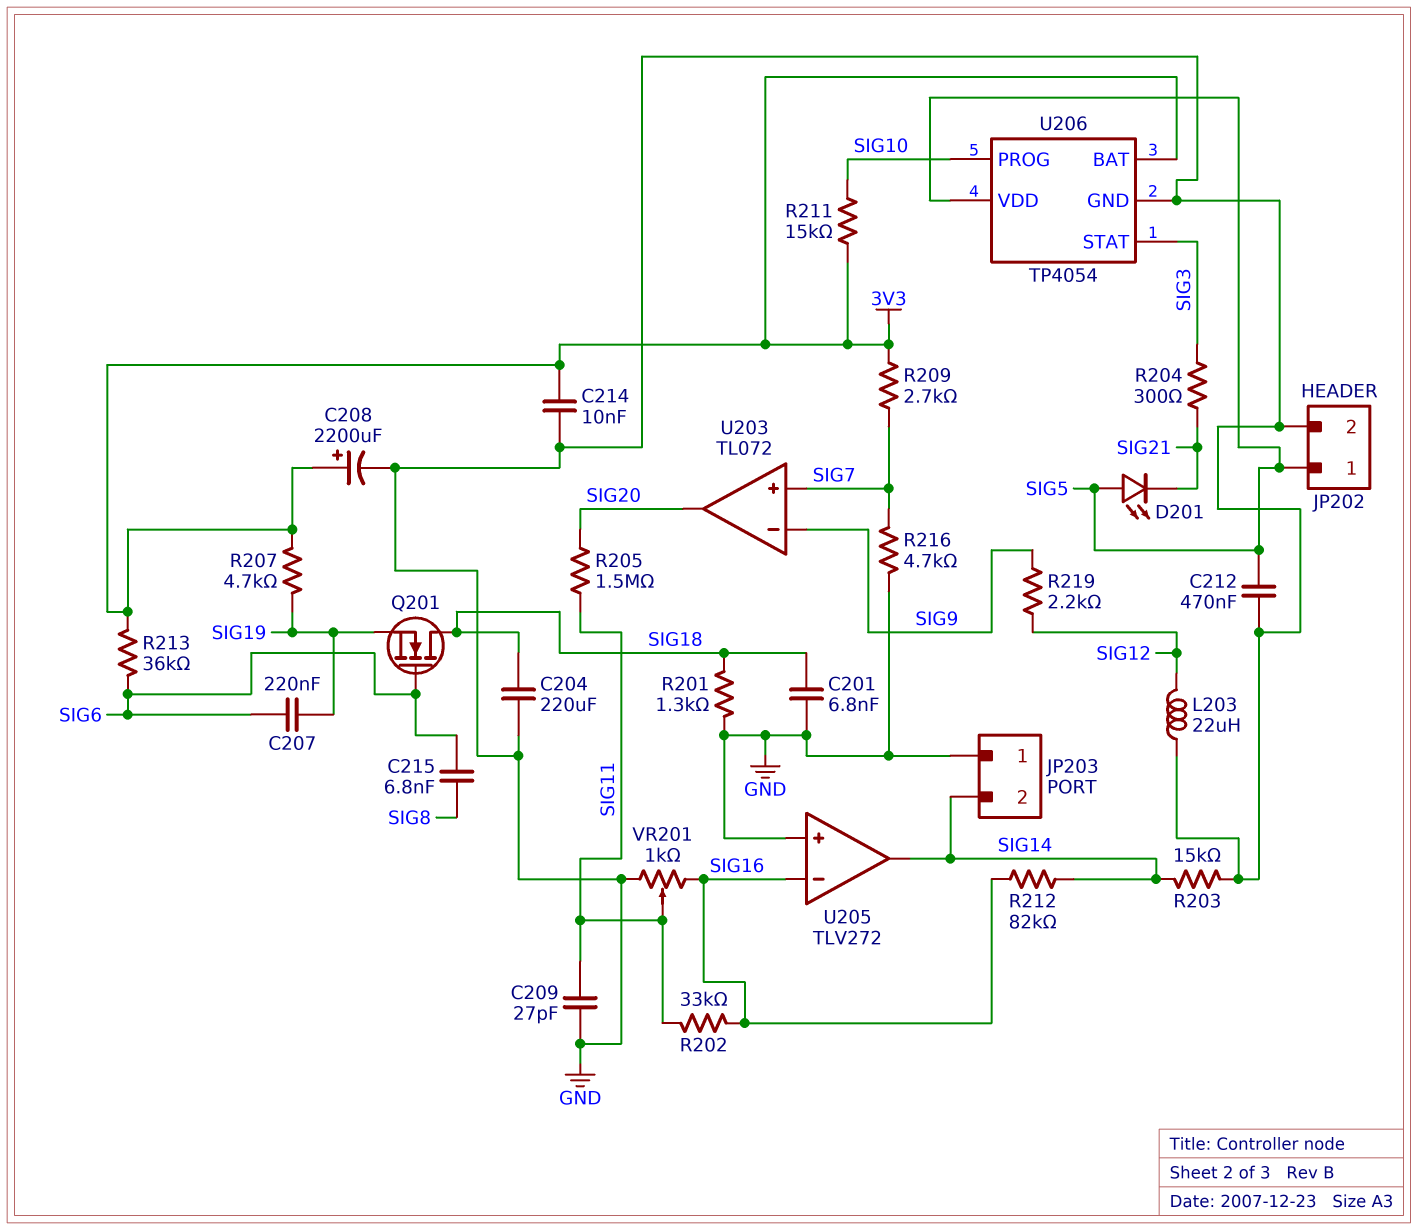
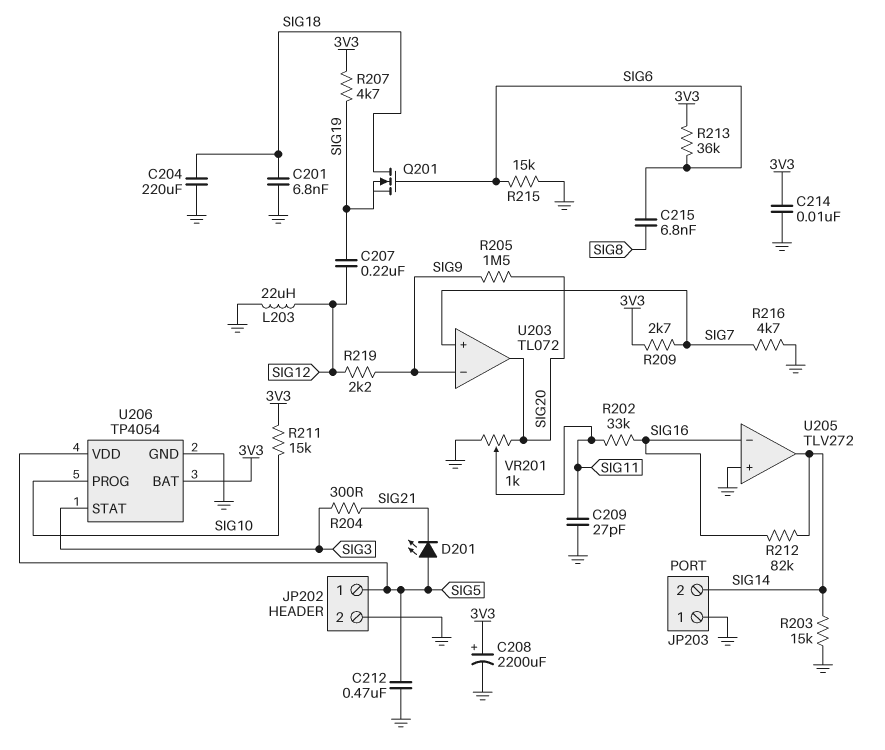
C207: 220nF (SIG6, SIG19) -> 220nF (SIG12, SIG19)
R201: 1.3k (GND, SIG18) -> none
R205: 1.5M (SIG11, SIG20) -> 1.5M (SIG9, SIG20)
R215: none -> 15k (GND, SIG6)
VR201: 1k (GND, SIG16, wiper SIG11) -> 1k (GND, SIG20, wiper SIG11)

